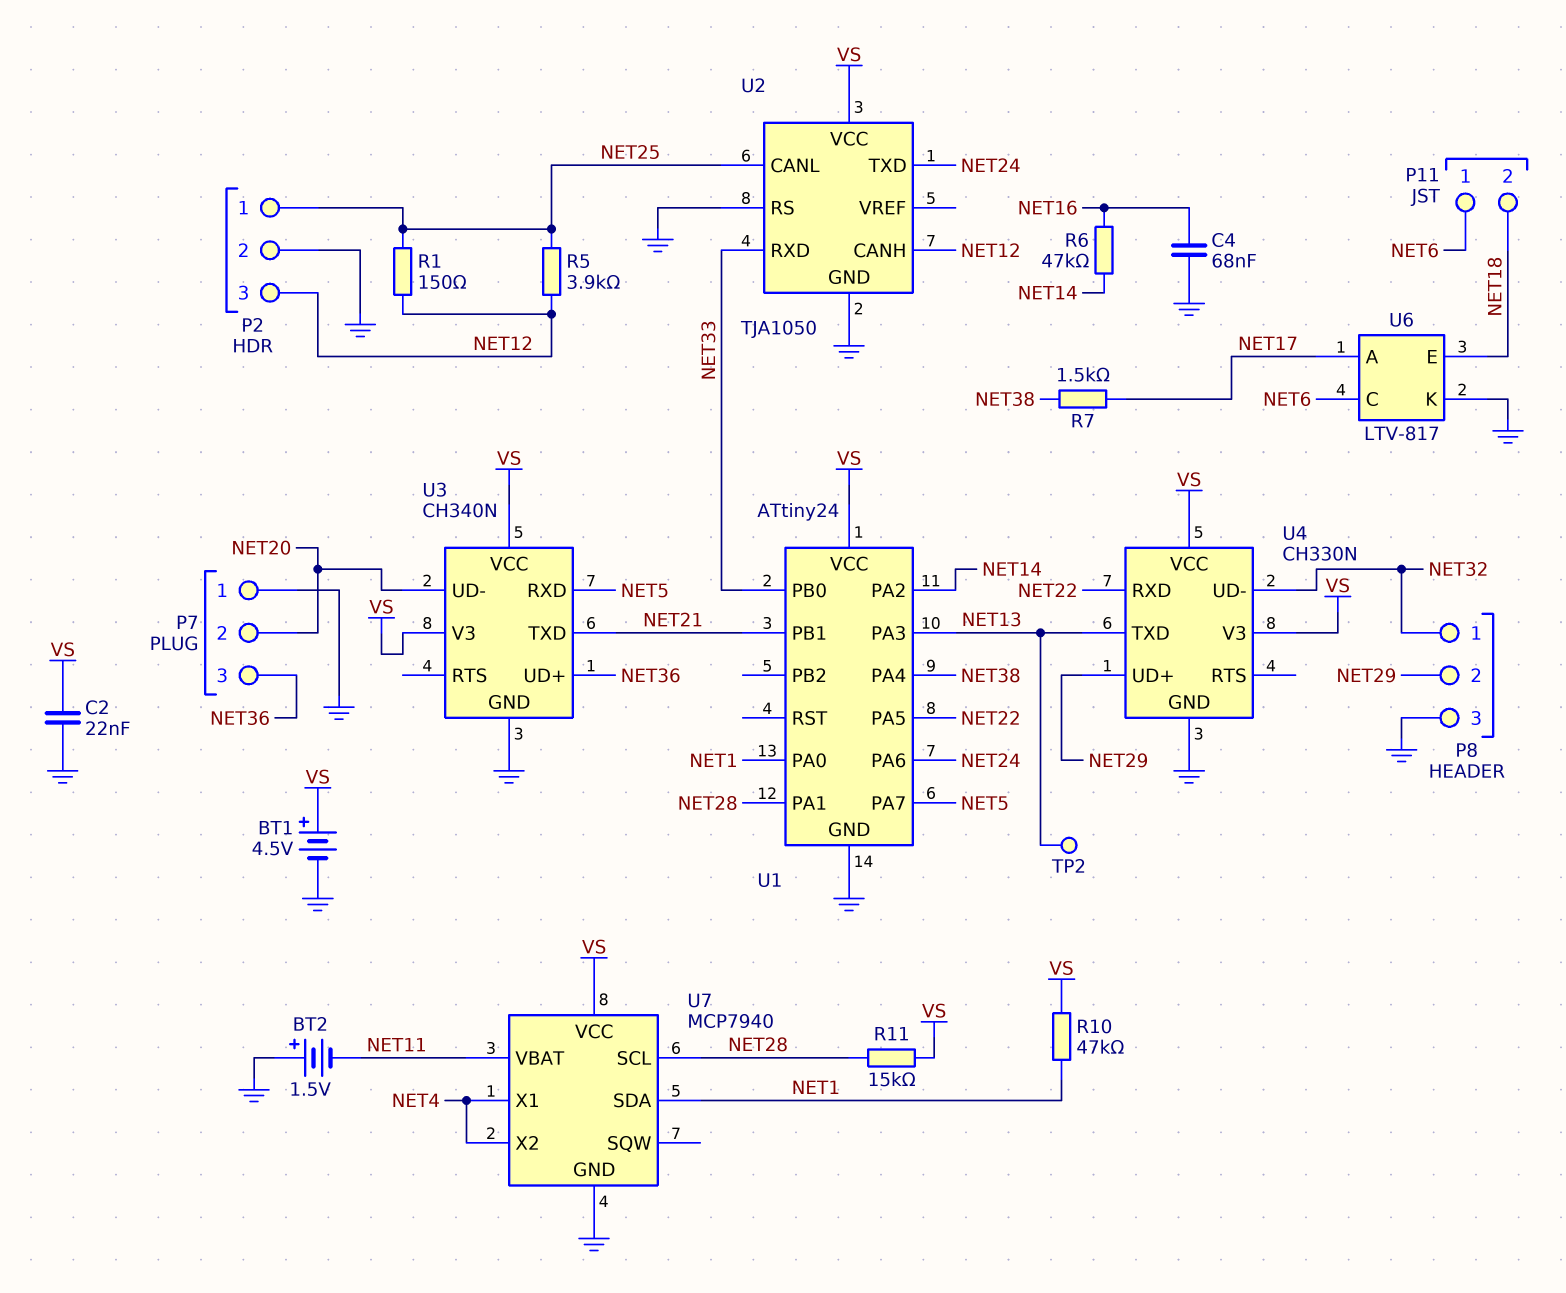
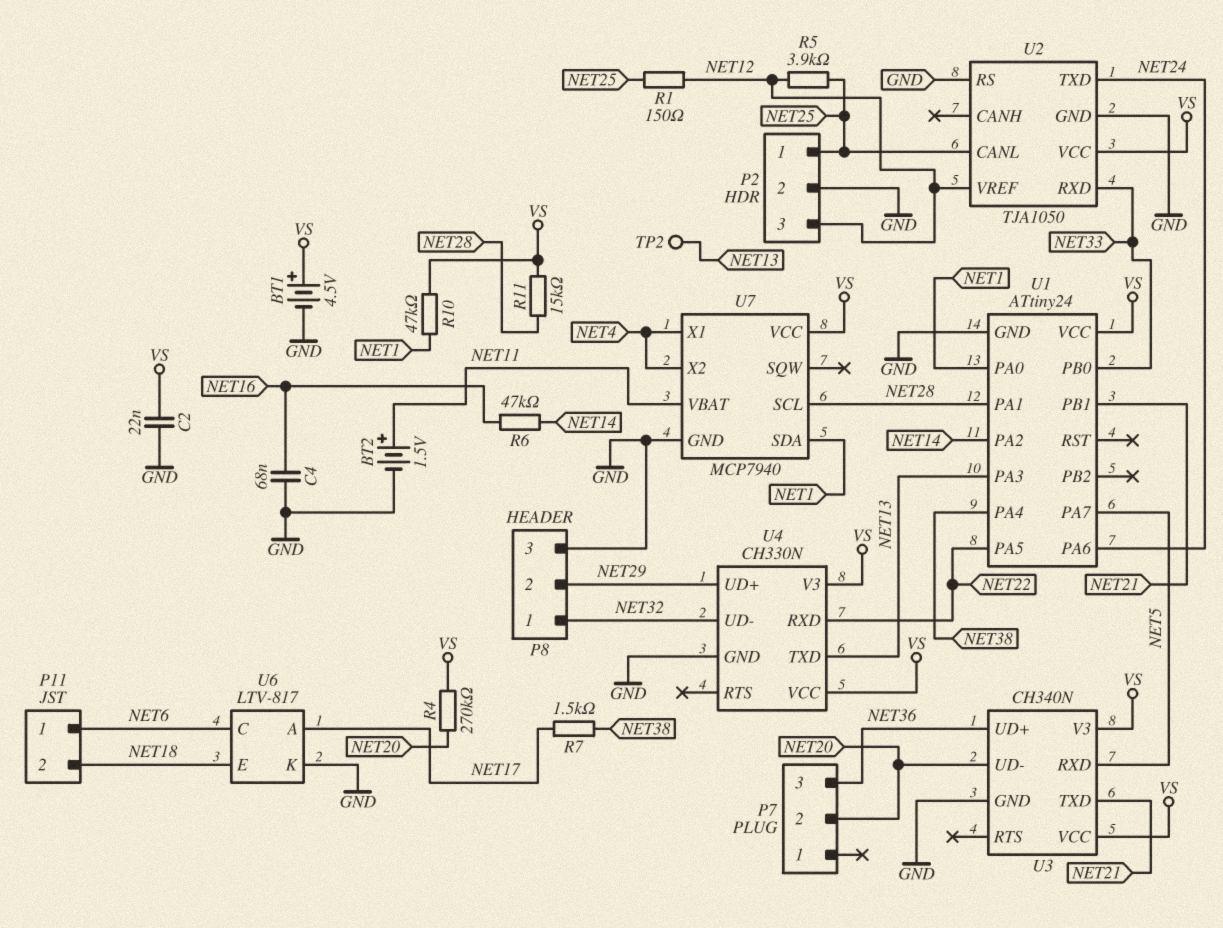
BT2: 1.5V (plus GND, minus NET11) -> 1.5V (plus NET11, minus GND)
P7 pin 1: GND -> none
R4: none -> 270k (NET20, VS)
U2 pin CANH: NET12 -> none
U2 pin VREF: none -> NET12

